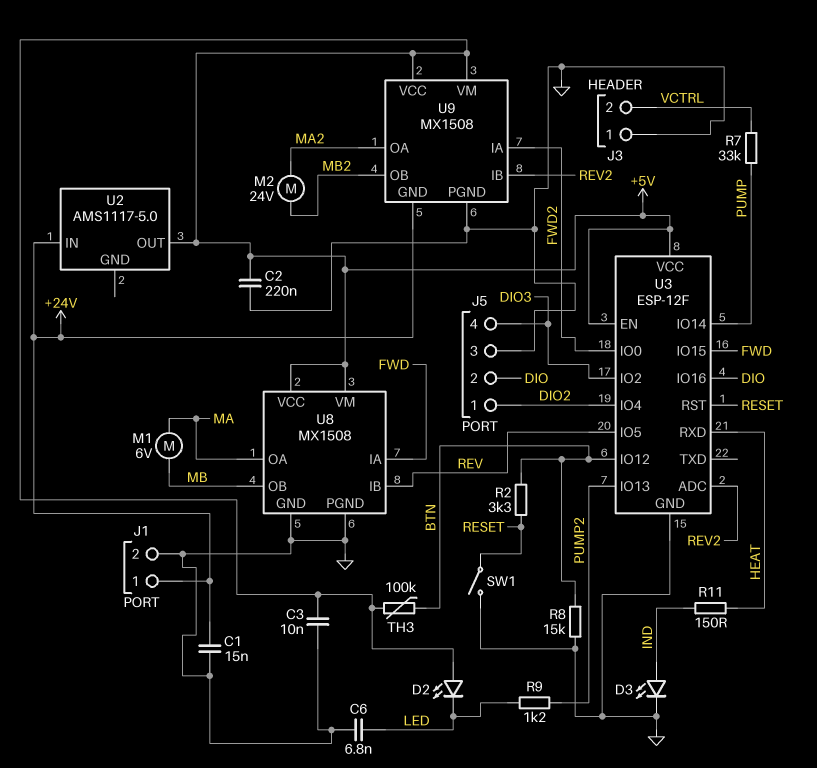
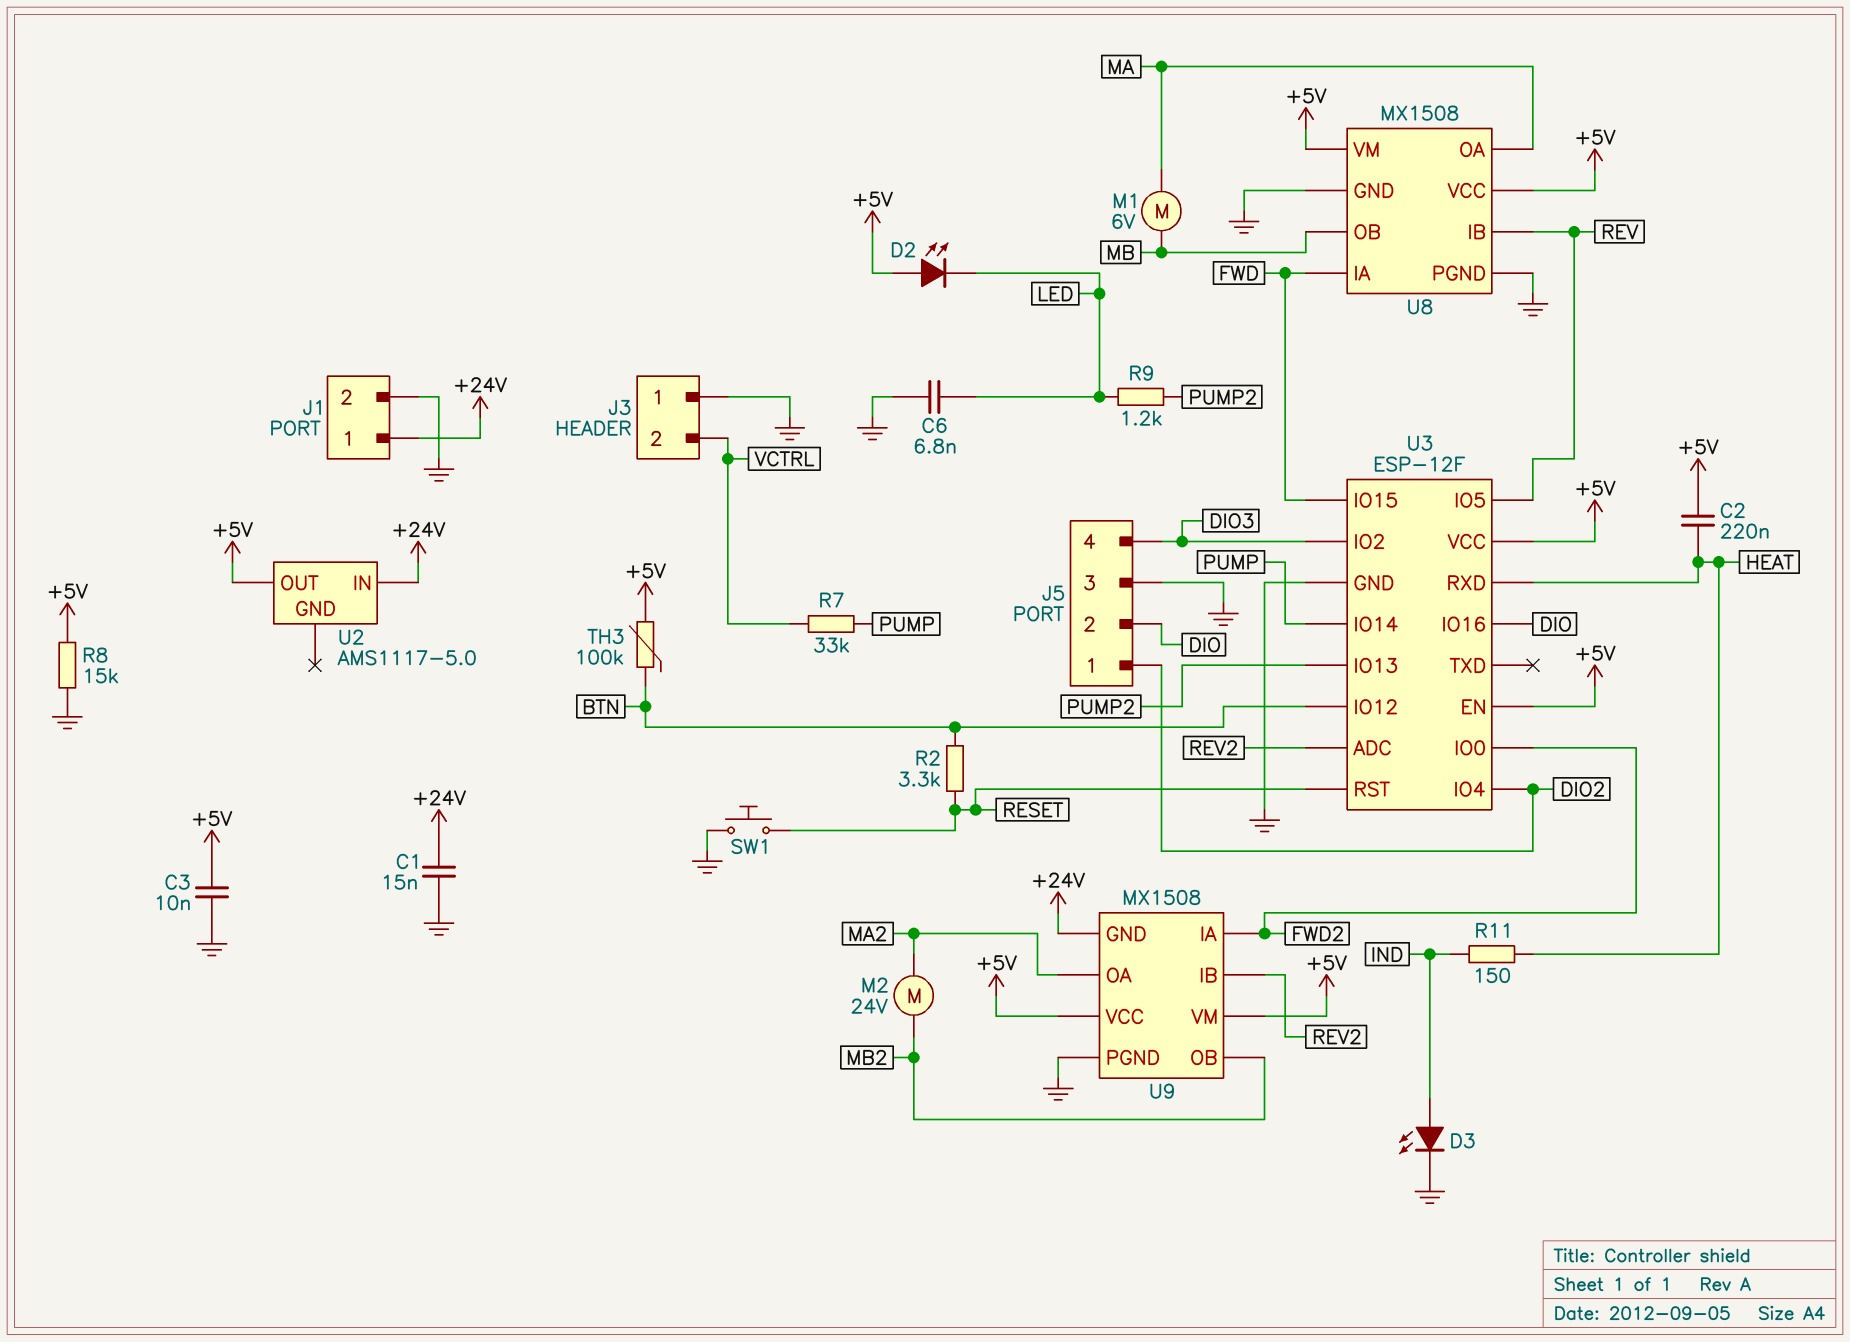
C2: 220nF (+5V, GND) -> 220nF (+5V, HEAT)
R8: 15k (BTN, GND) -> 15k (+5V, GND)
SW1: switch (GND, RESET) -> button (GND, RESET)

